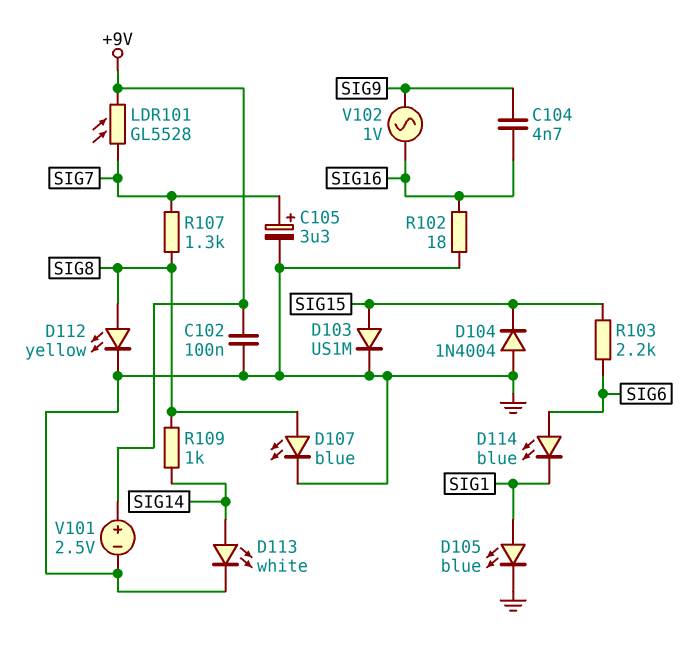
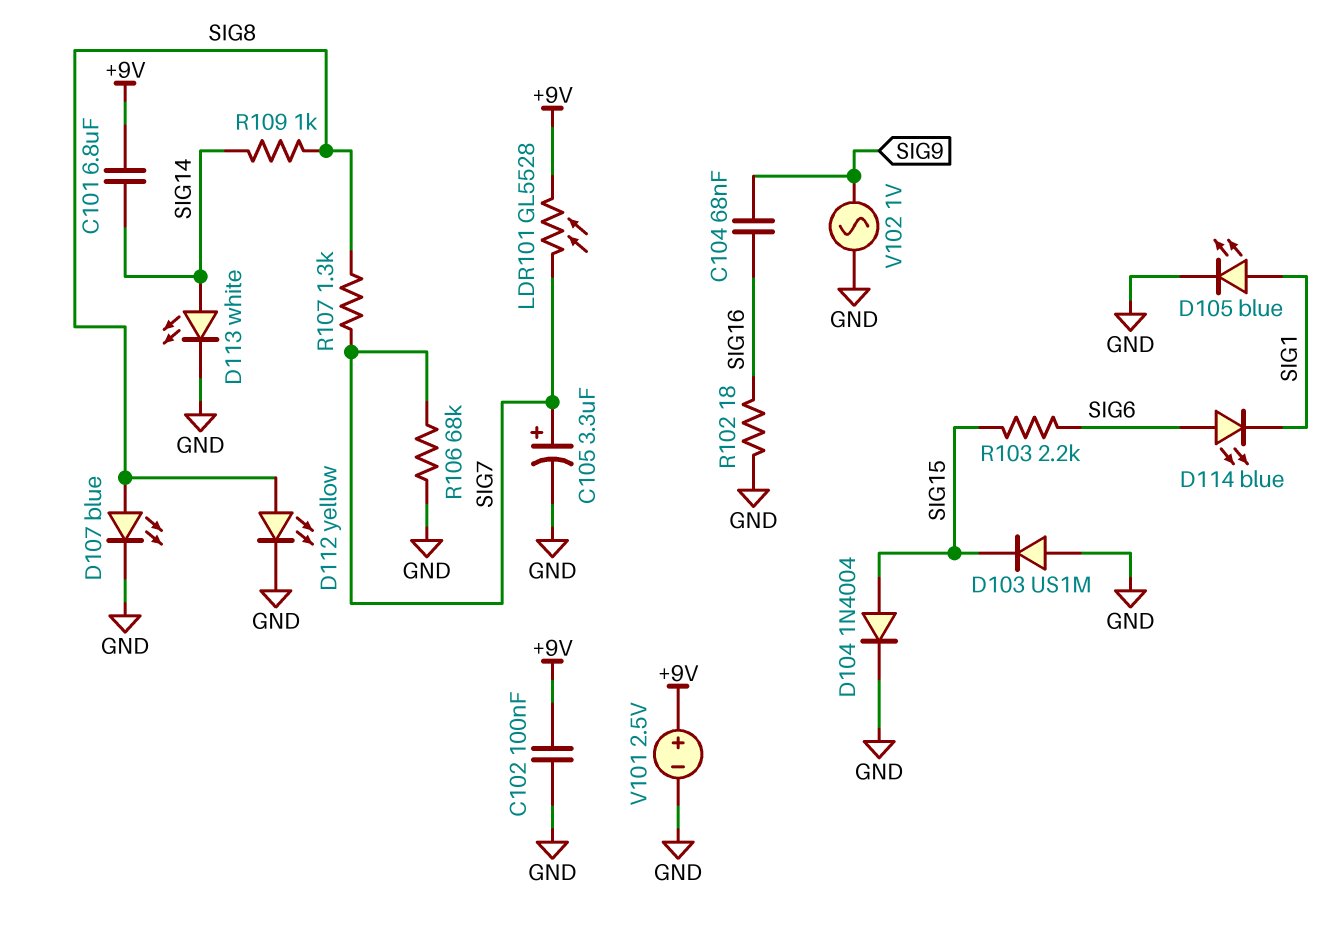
C101: none -> 6.8uF (+9V, SIG14)
C104: 4.7nF (SIG9, SIG16) -> 68nF (SIG9, SIG16)
D103: diode US1M (A SIG15, K GND) -> diode US1M (A GND, K SIG15)
D104: diode 1N4004 (A GND, K SIG15) -> diode 1N4004 (A SIG15, K GND)
R106: none -> 68k (GND, SIG7)
V102: AC 1V (SIG9, SIG16) -> AC 1V (GND, SIG9)

